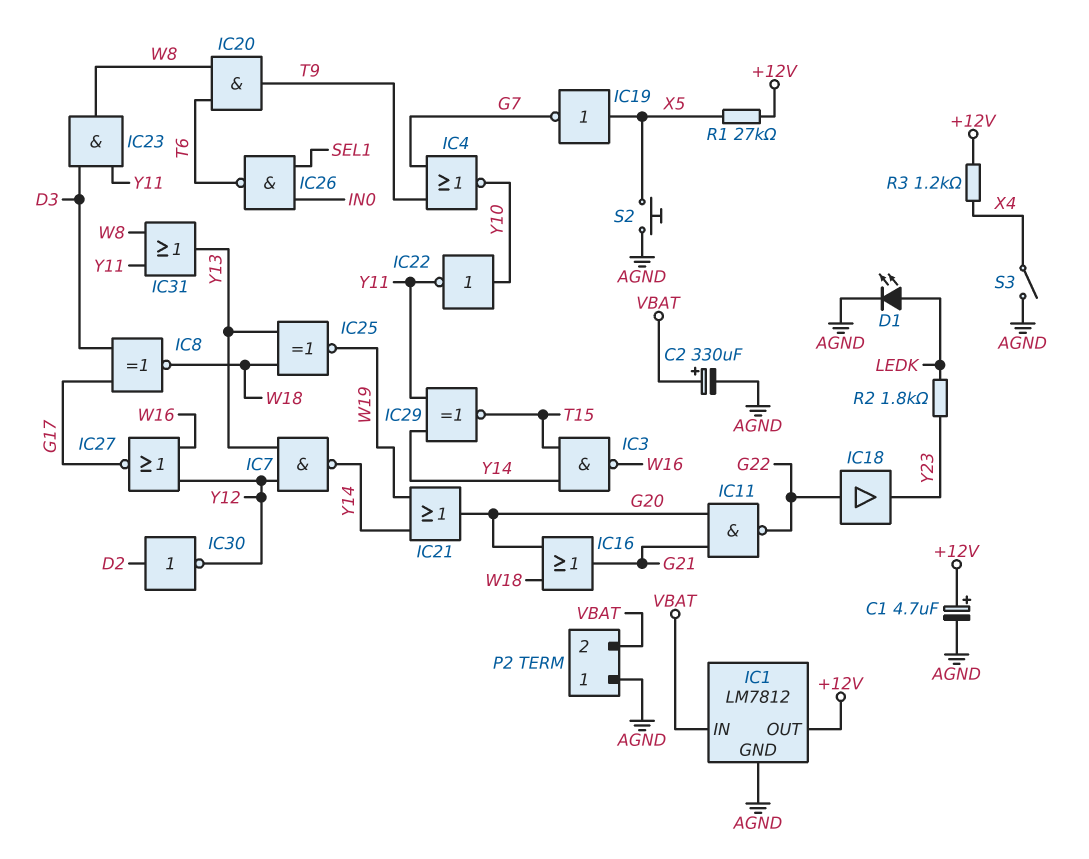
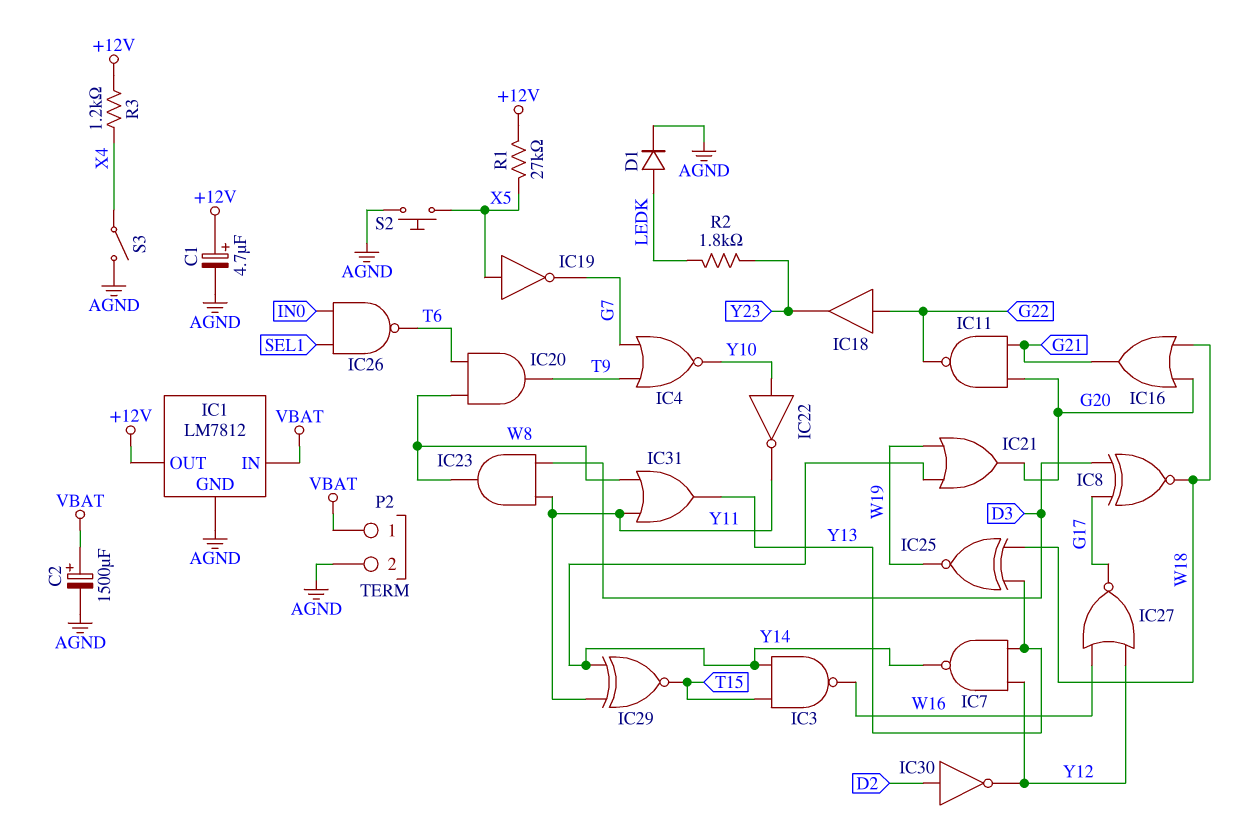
C2: 330uF (plus VBAT, minus AGND) -> 1500uF (plus VBAT, minus AGND)
D1: LED (A LEDK, K AGND) -> diode (A LEDK, K AGND)
P2 pin 1: AGND -> VBAT
P2 pin 2: VBAT -> AGND

